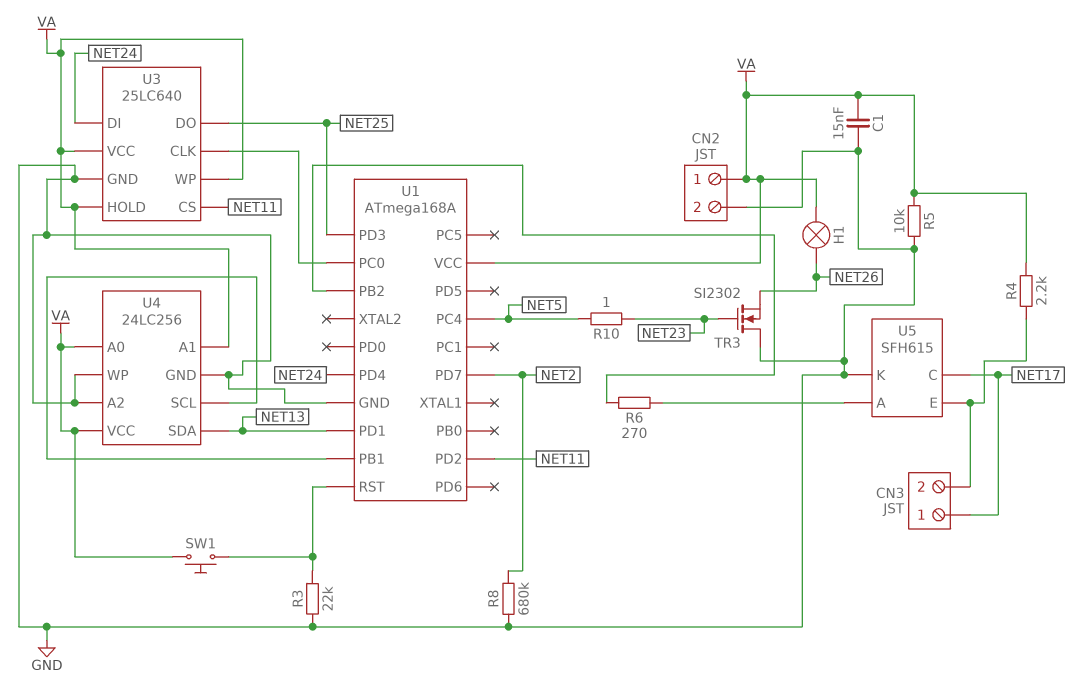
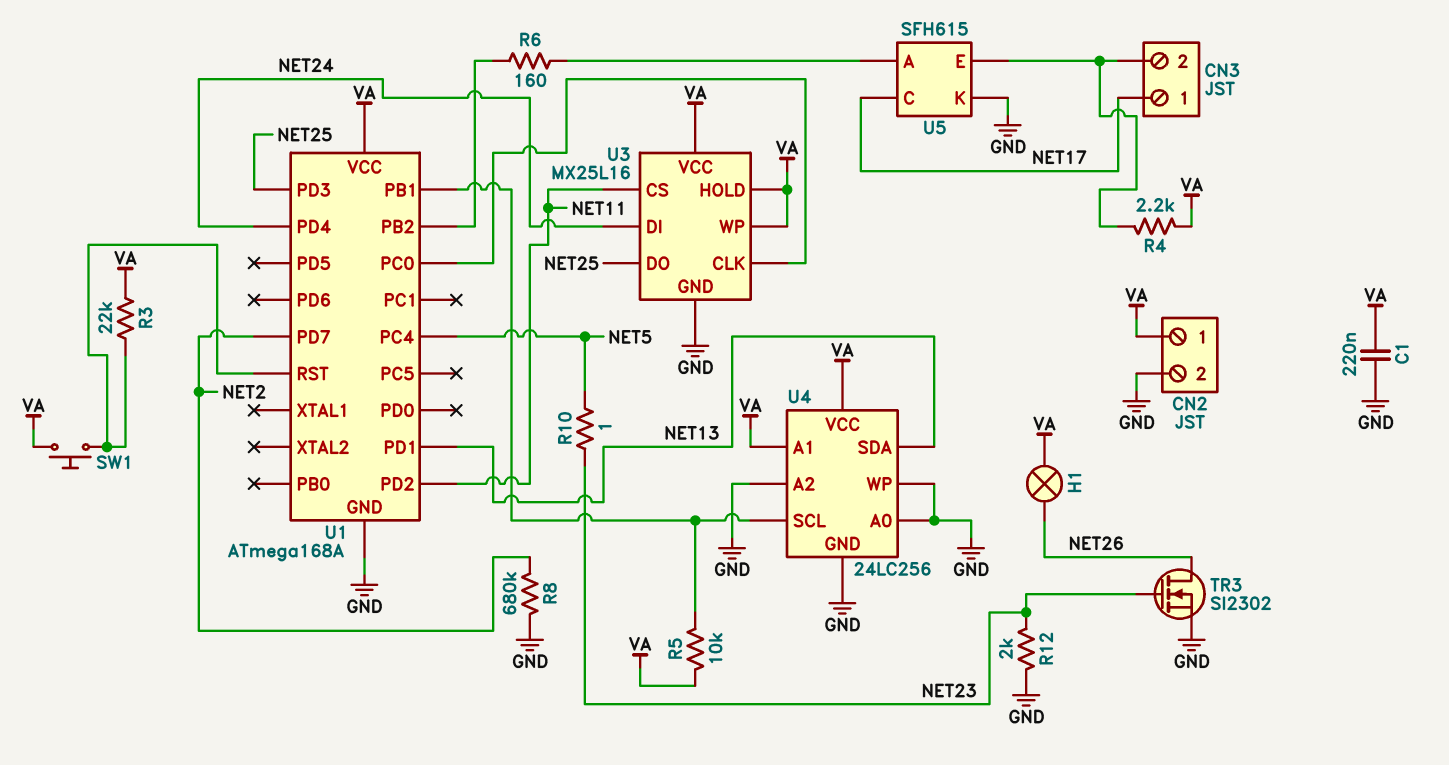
C1: 15nF (GND, VA) -> 220nF (GND, VA)
R3: 22k (GND, U1/RST) -> 22k (U1/RST, VA)
R5: 10k (GND, VA) -> 10k (U1/PB1, VA)
R6: 270 (U1/PB2, U5/A) -> 160 (U1/PB2, U5/A)
R12: none -> 2k (GND, NET23)
TR3: NMOS SI2302 (G NET23, D GND, S NET26) -> NMOS SI2302 (G NET23, D NET26, S GND)
U3: 25LC640 -> MX25L16
U4 pin A0: VA -> GND

